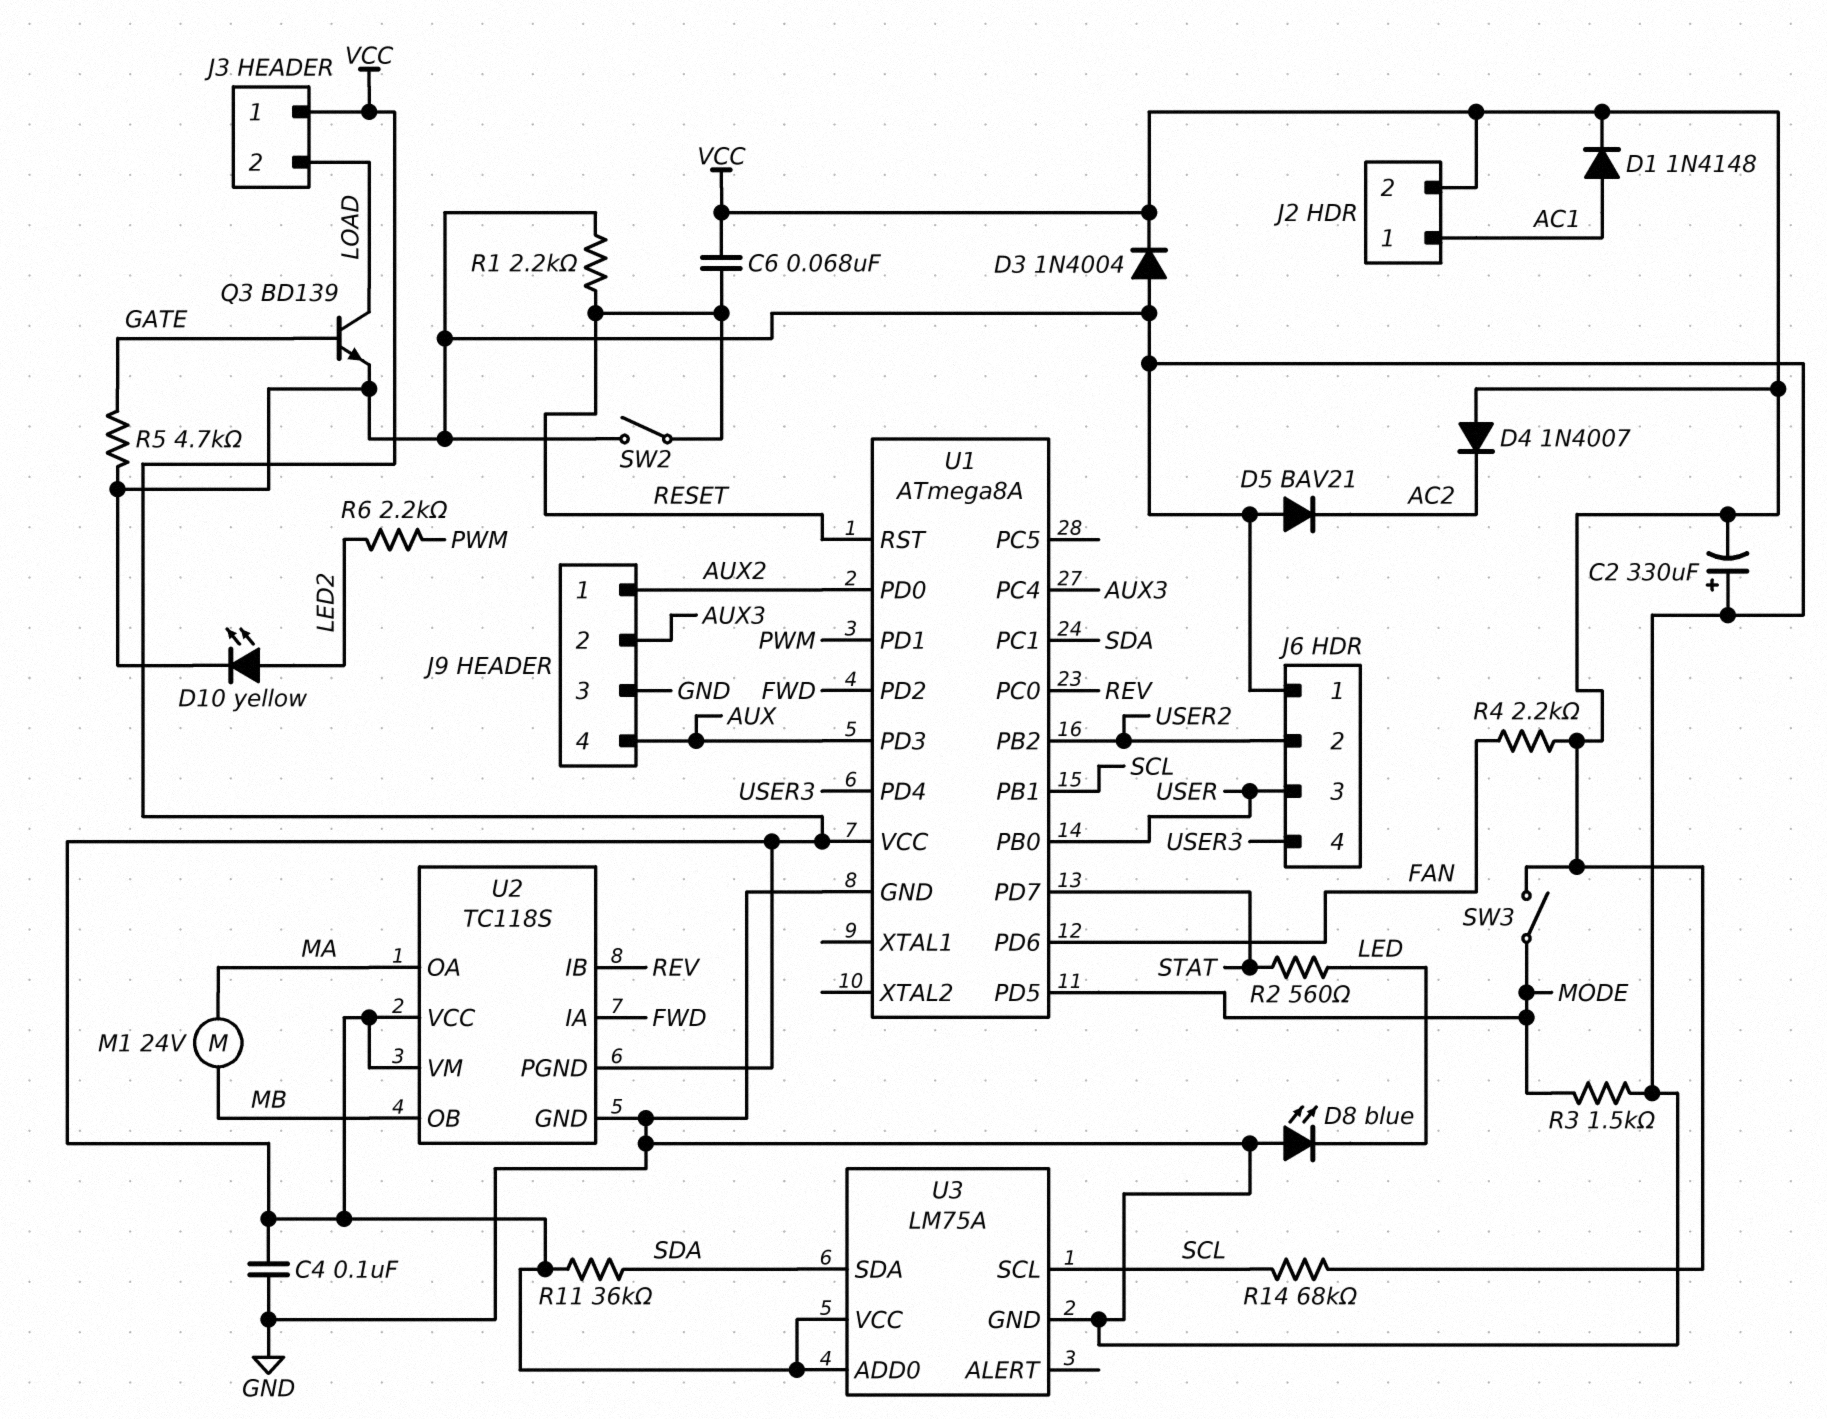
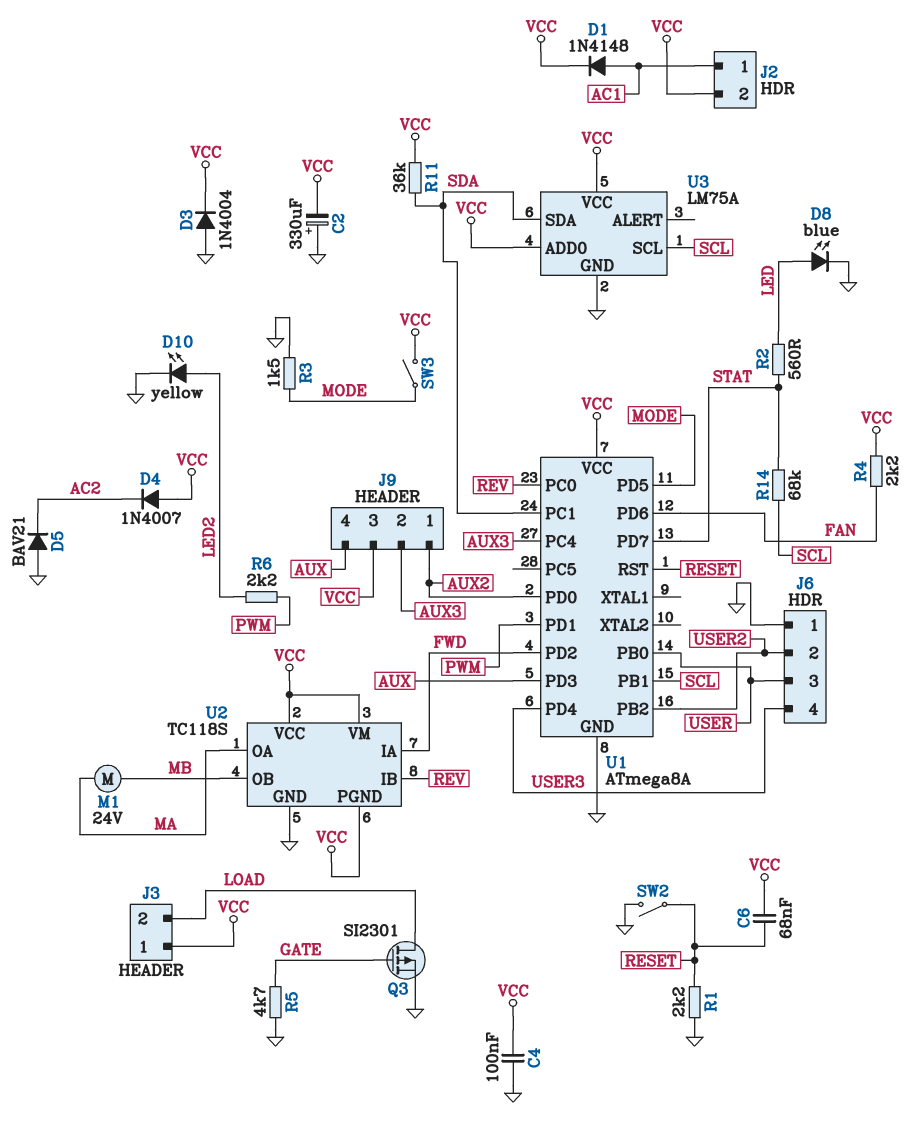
D8: LED blue (A GND, K LED) -> LED blue (A LED, K GND)
J9 pin 3: GND -> VCC
Q3: NPN BD139 (B GATE, C LOAD, E GND) -> PMOS SI2301 (G GATE, D LOAD, S GND)
R14: 68k (SCL, VCC) -> 68k (SCL, STAT)

